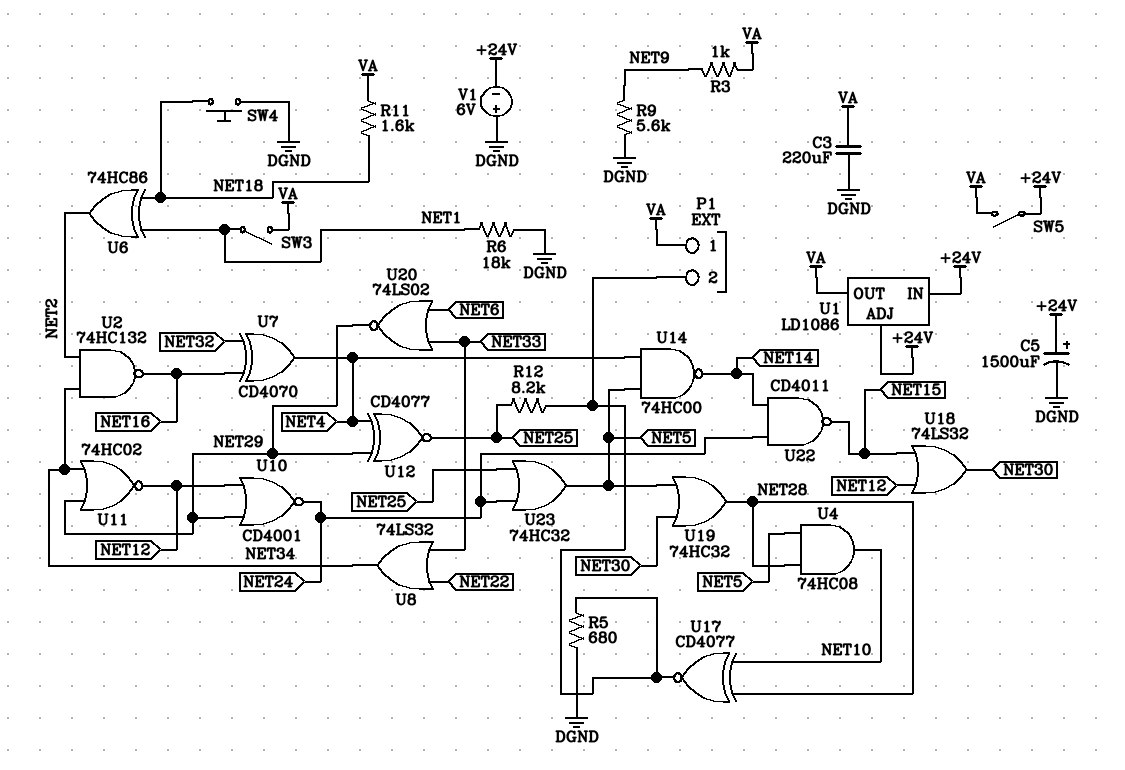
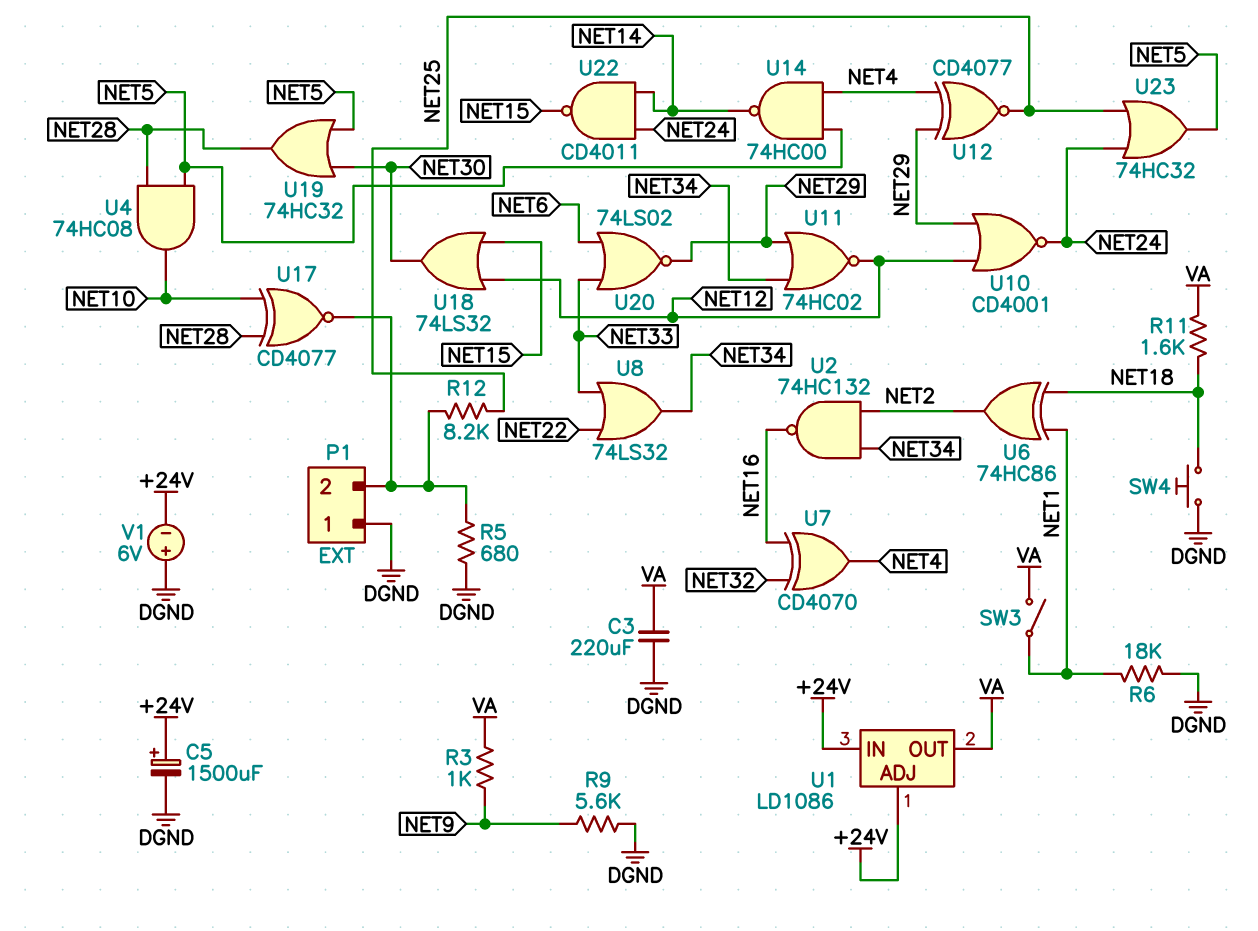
P1 pin 1: VA -> DGND
SW5: switch (+24V, VA) -> none

